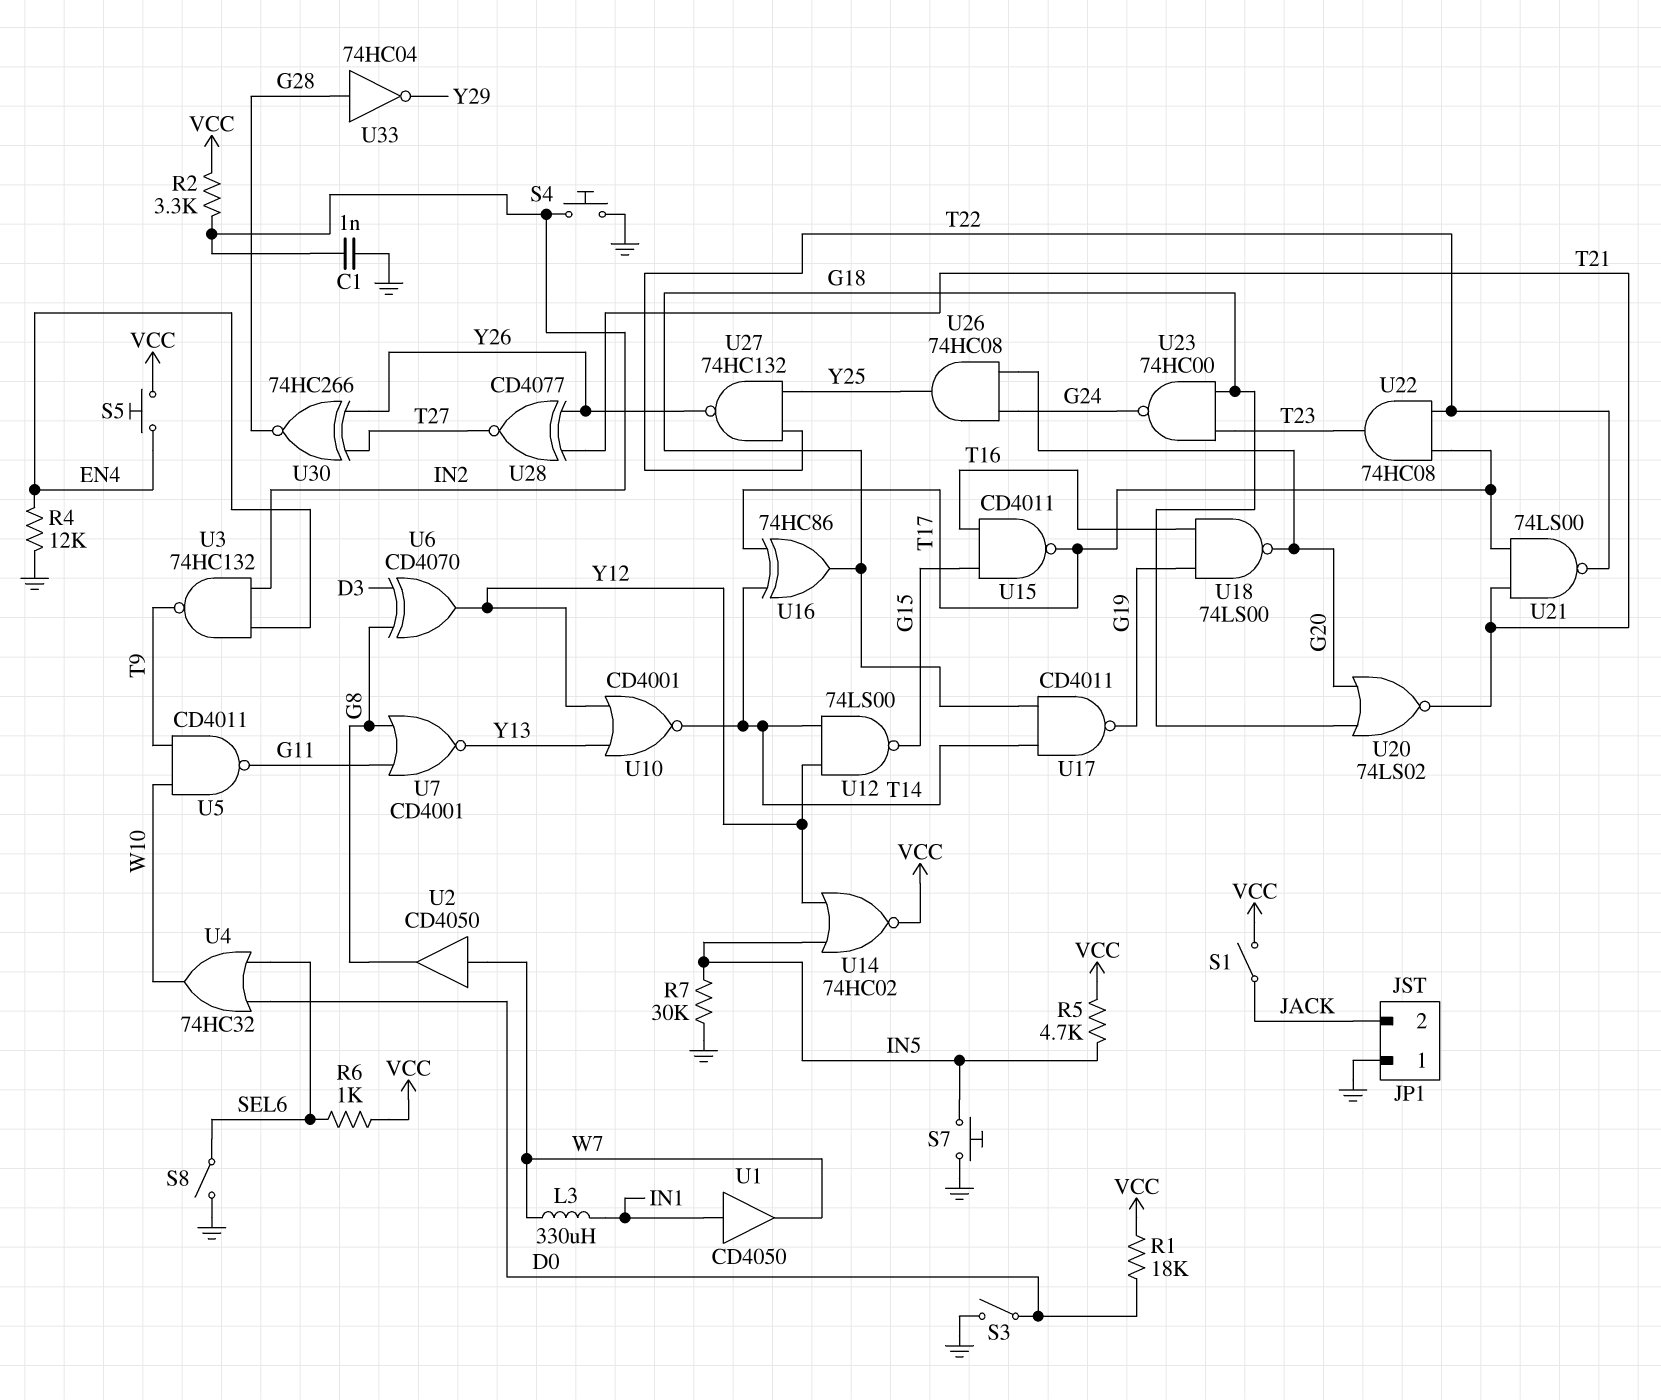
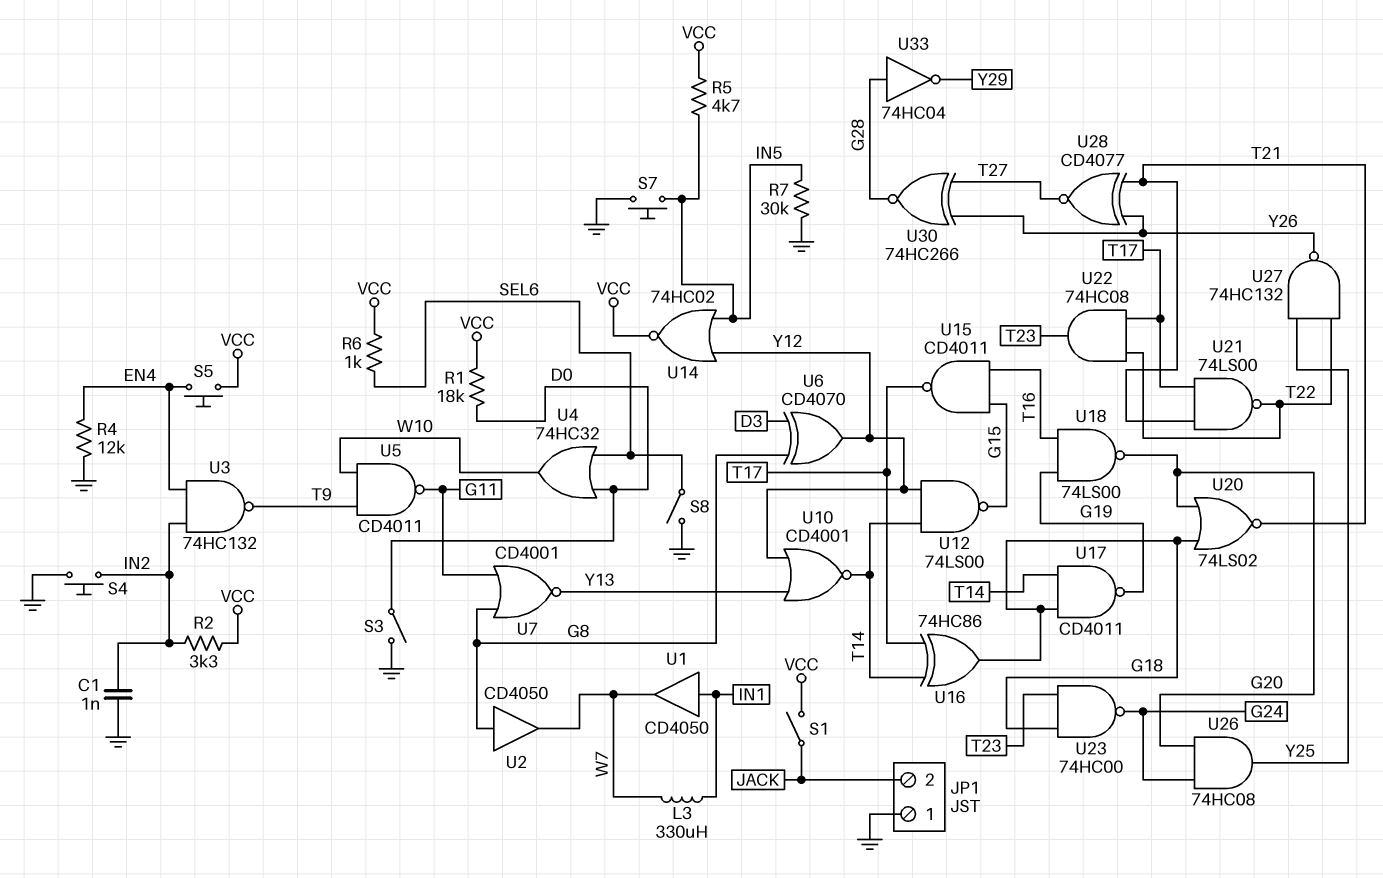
U2: buffer CD4050 (in W7, out G8) -> buffer CD4050 (in G8, out W7)

